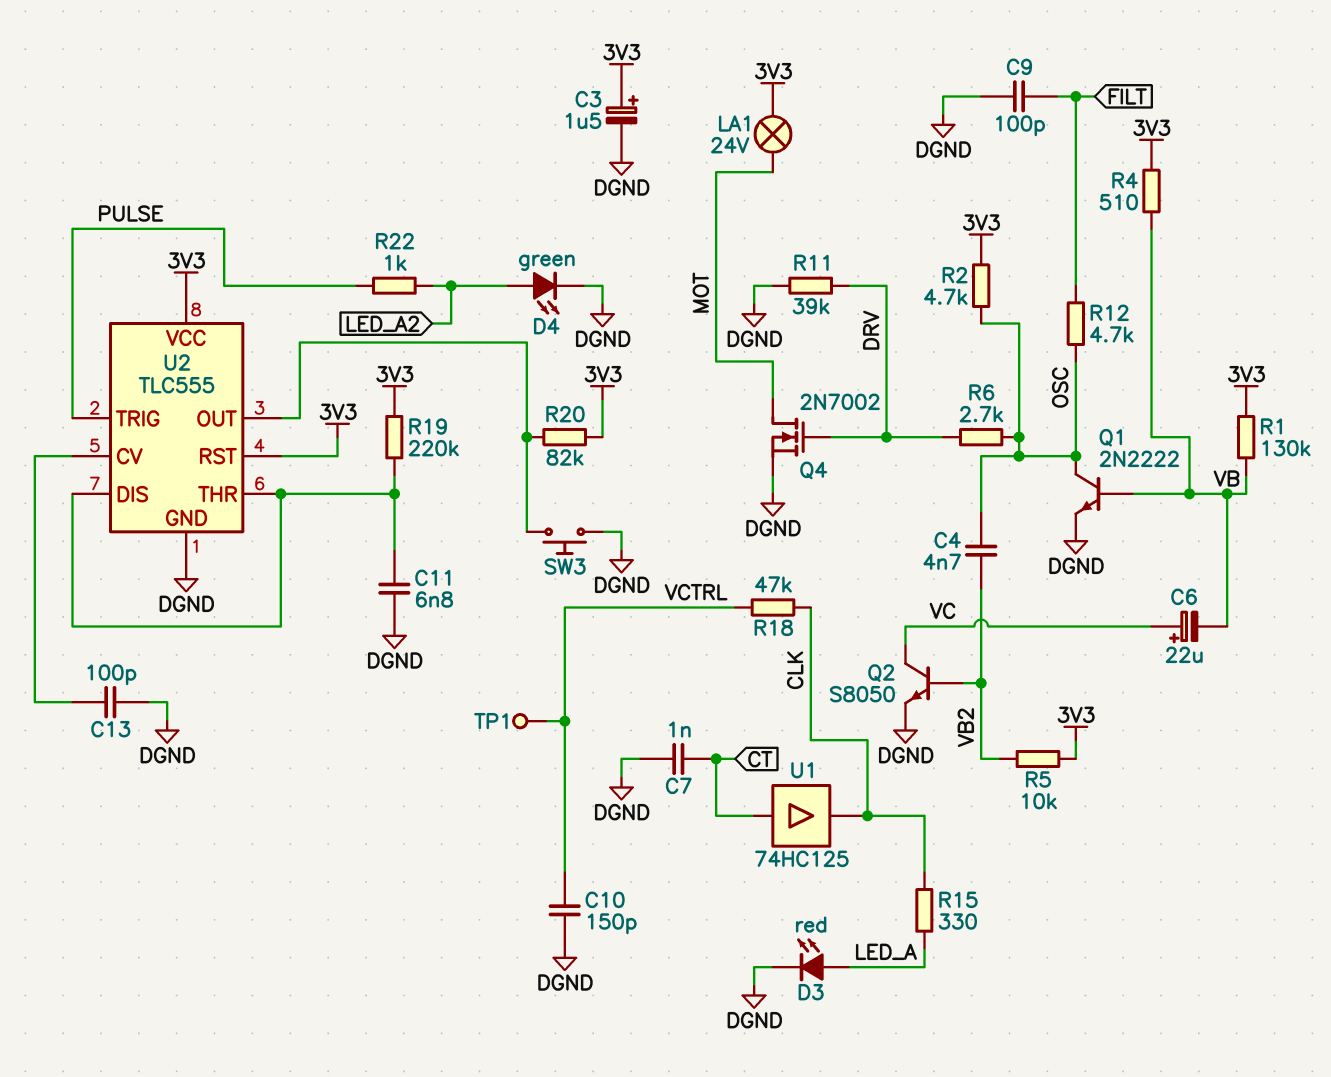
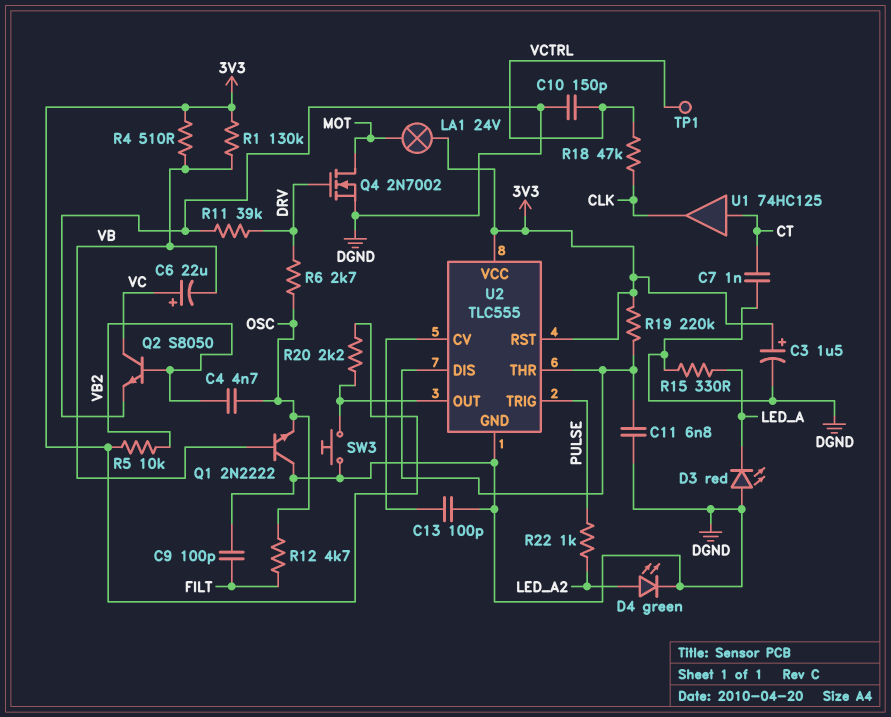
D3: LED red (A LED_A, K DGND) -> LED red (A DGND, K LED_A)
Q1: NPN 2N2222 (B VB, C OSC, E DGND) -> NPN 2N2222 (B VB, C DGND, E OSC)
R2: 4.7k (3V3, OSC) -> none
R15: 330 (CLK, LED_A) -> 330 (DGND, LED_A)
R20: 82k (3V3, U2/OUT) -> 2.2k (3V3, U2/OUT)

